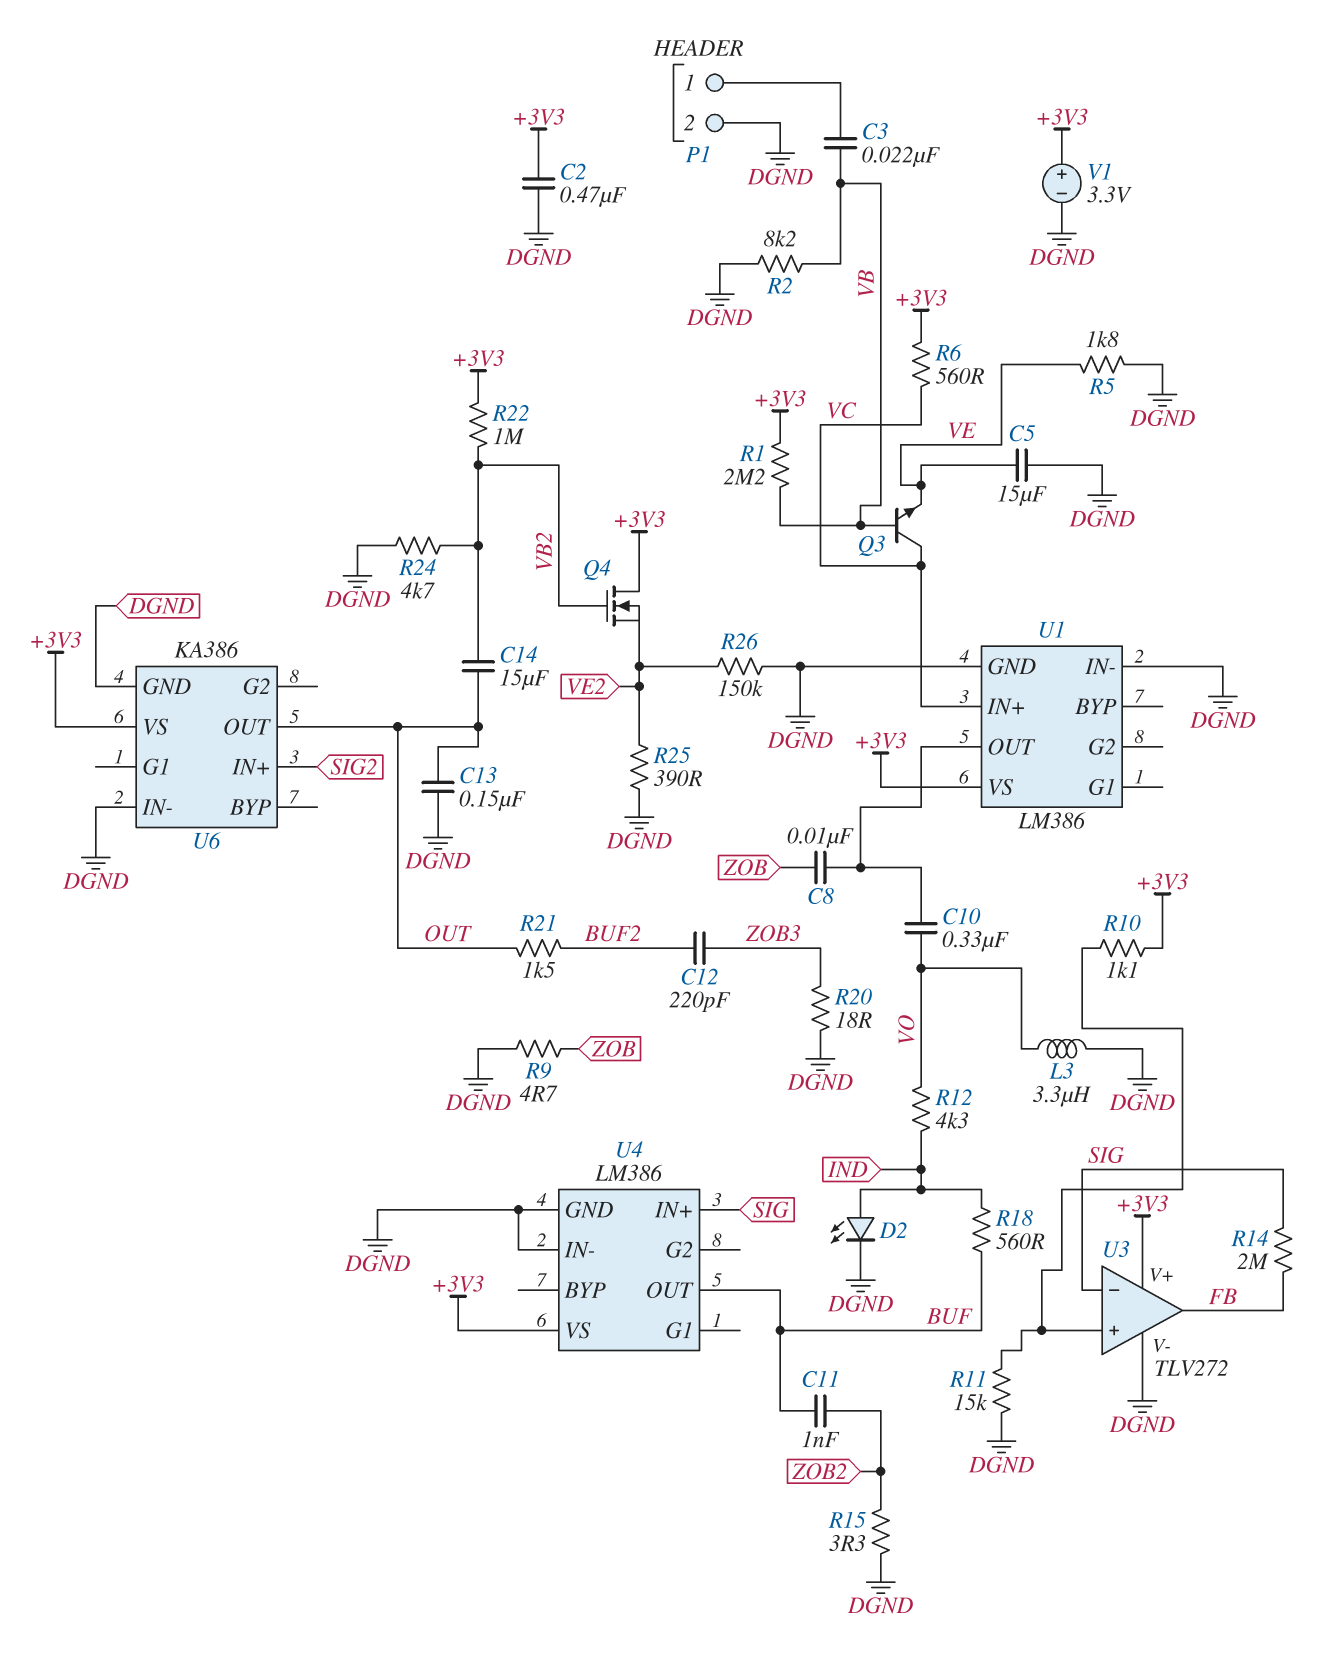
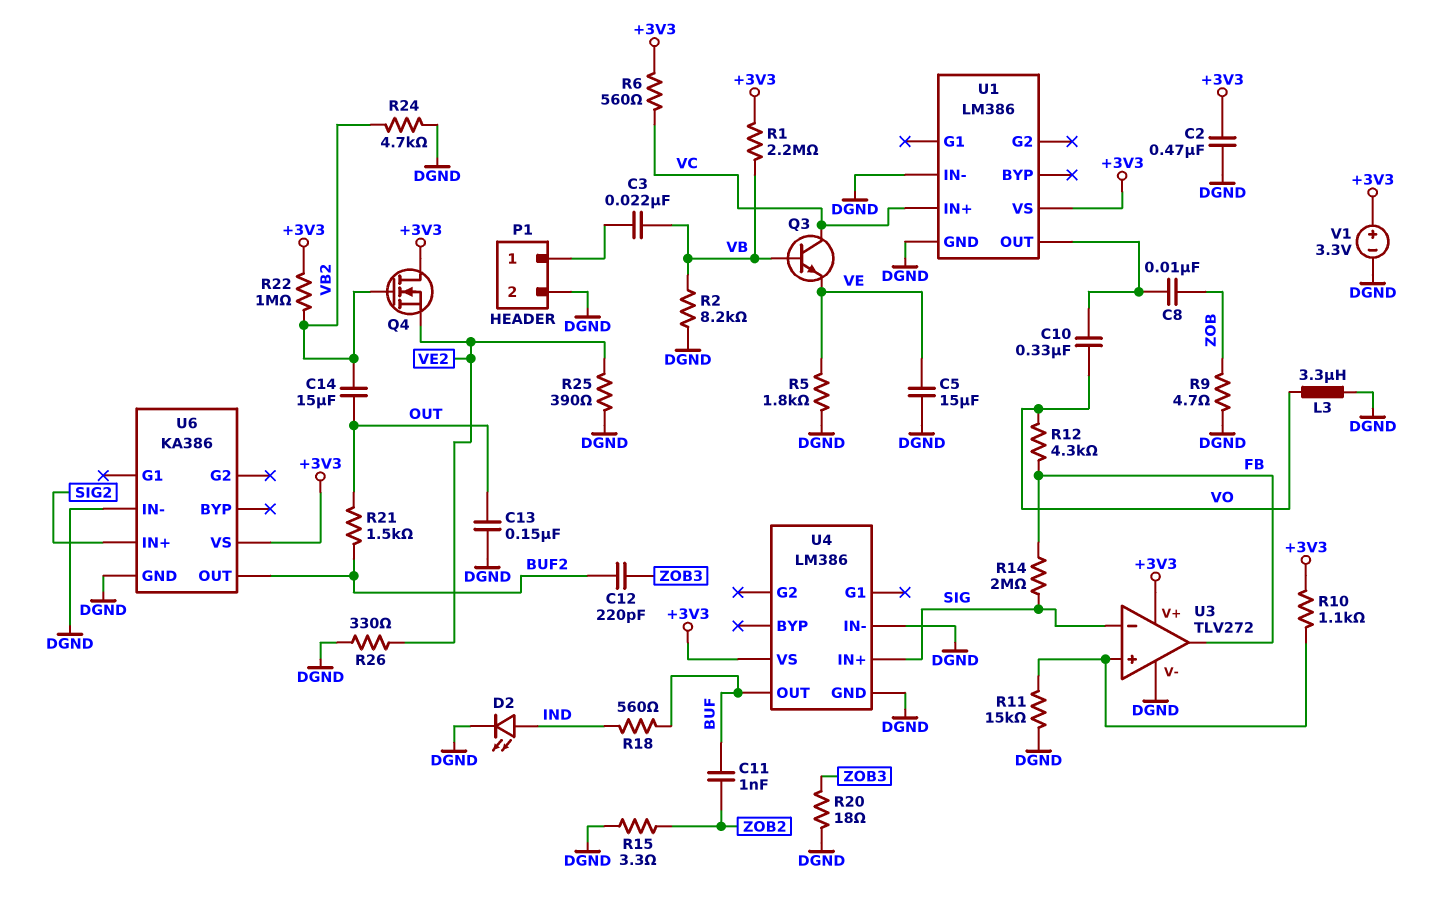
R12: 4.3k (IND, VO) -> 4.3k (FB, VO)
R26: 150k (DGND, VE2) -> 330 (DGND, VE2)
U6 pin OUT: OUT -> BUF2

